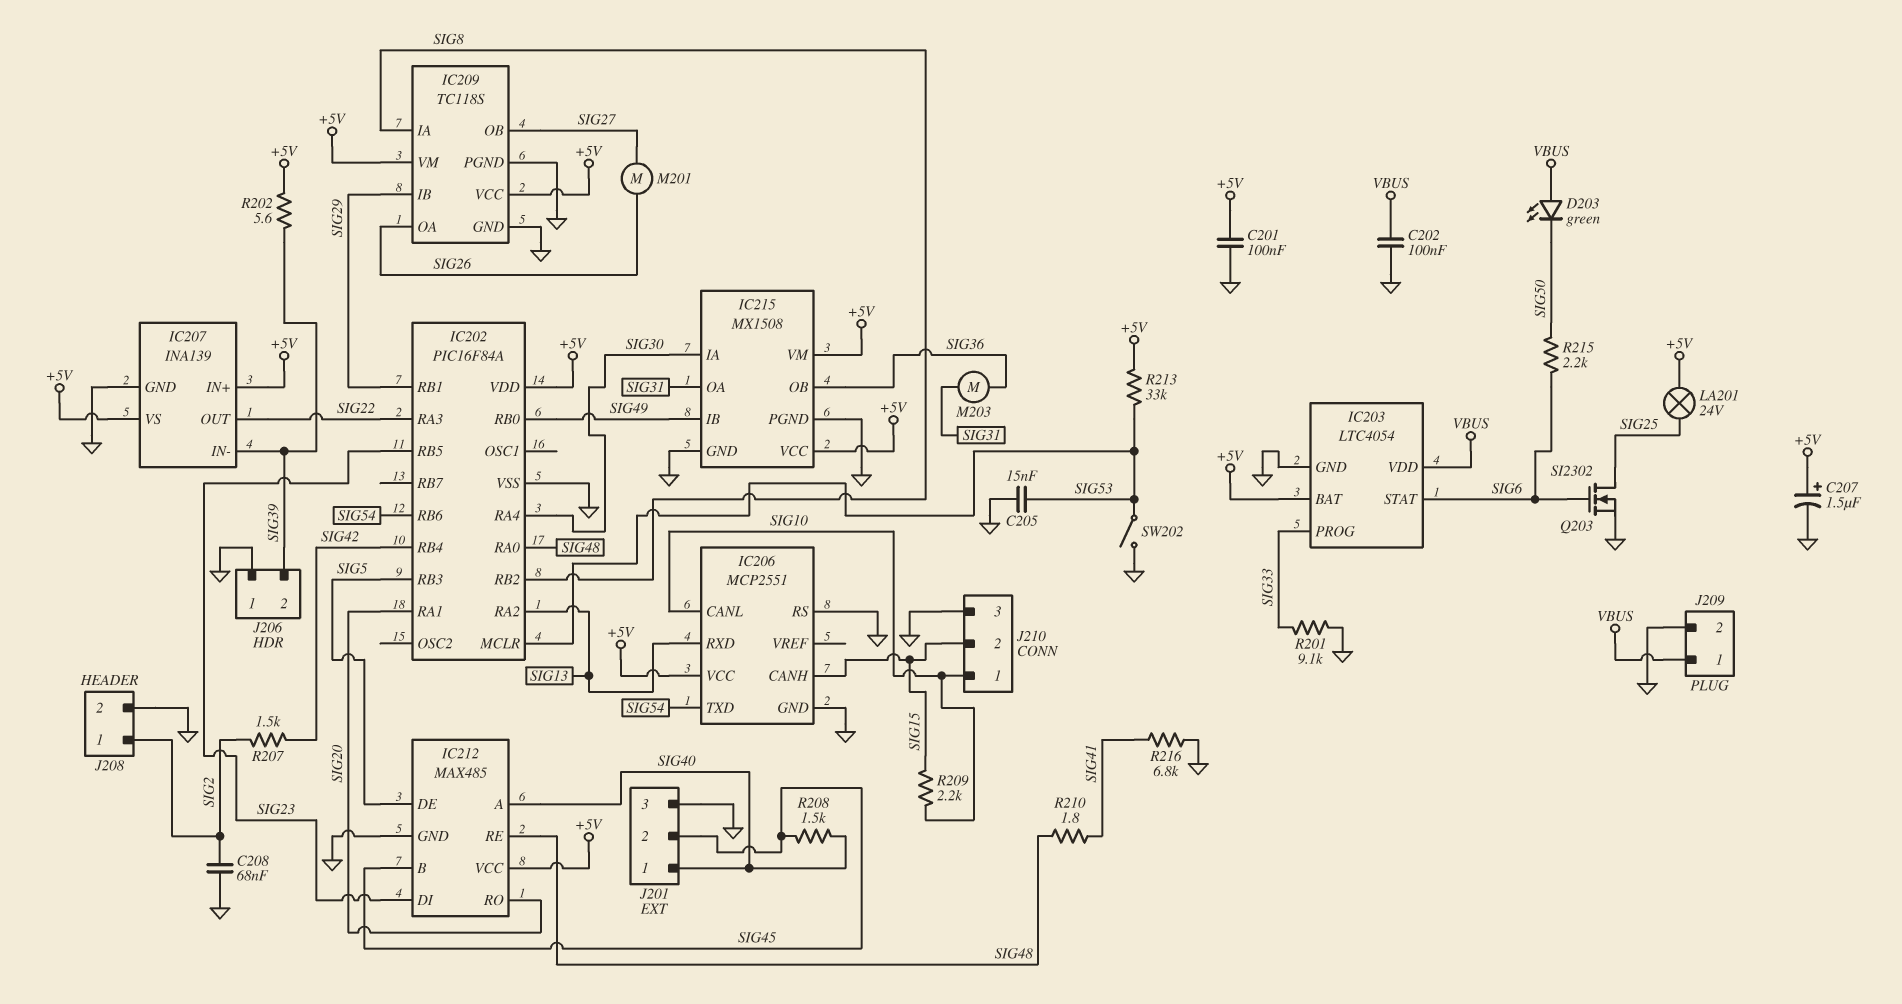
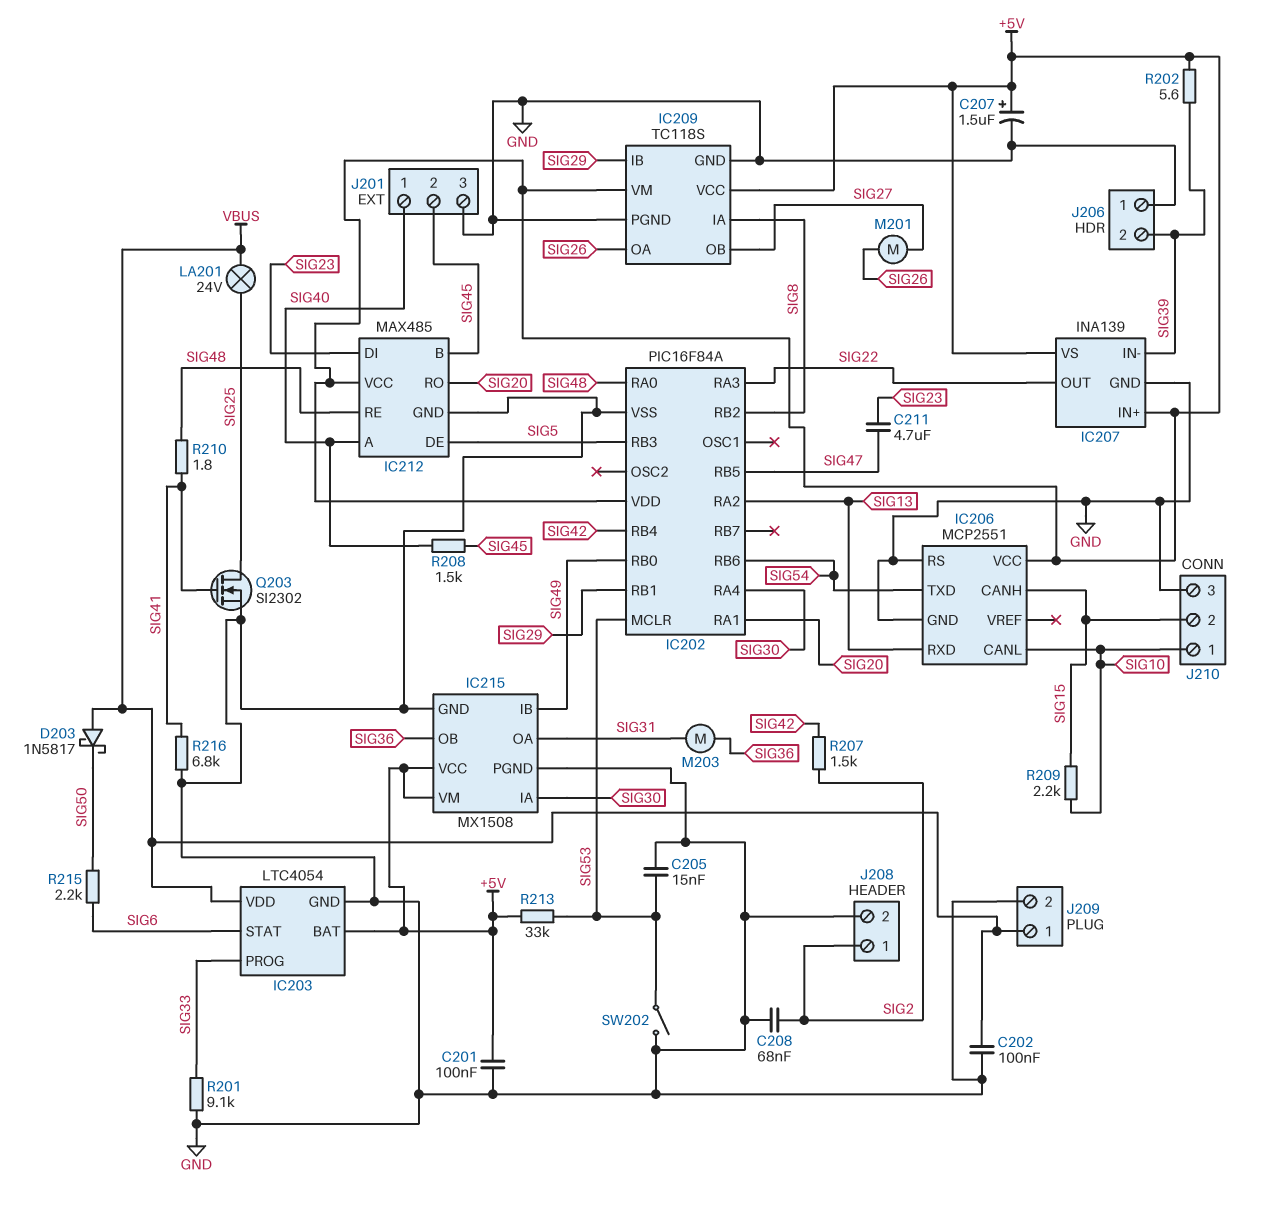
C211: none -> 4.7uF (SIG23, SIG47)
D203: LED green (A VBUS, K SIG50) -> schottky 1N5817 (A VBUS, K SIG50)
IC202 pin RB5: SIG23 -> SIG47
LA201: lamp 24V (+5V, SIG25) -> lamp 24V (SIG25, VBUS)
Q203: NMOS SI2302 (G SIG6, D SIG25, S GND) -> NMOS SI2302 (G SIG41, D SIG25, S GND)

